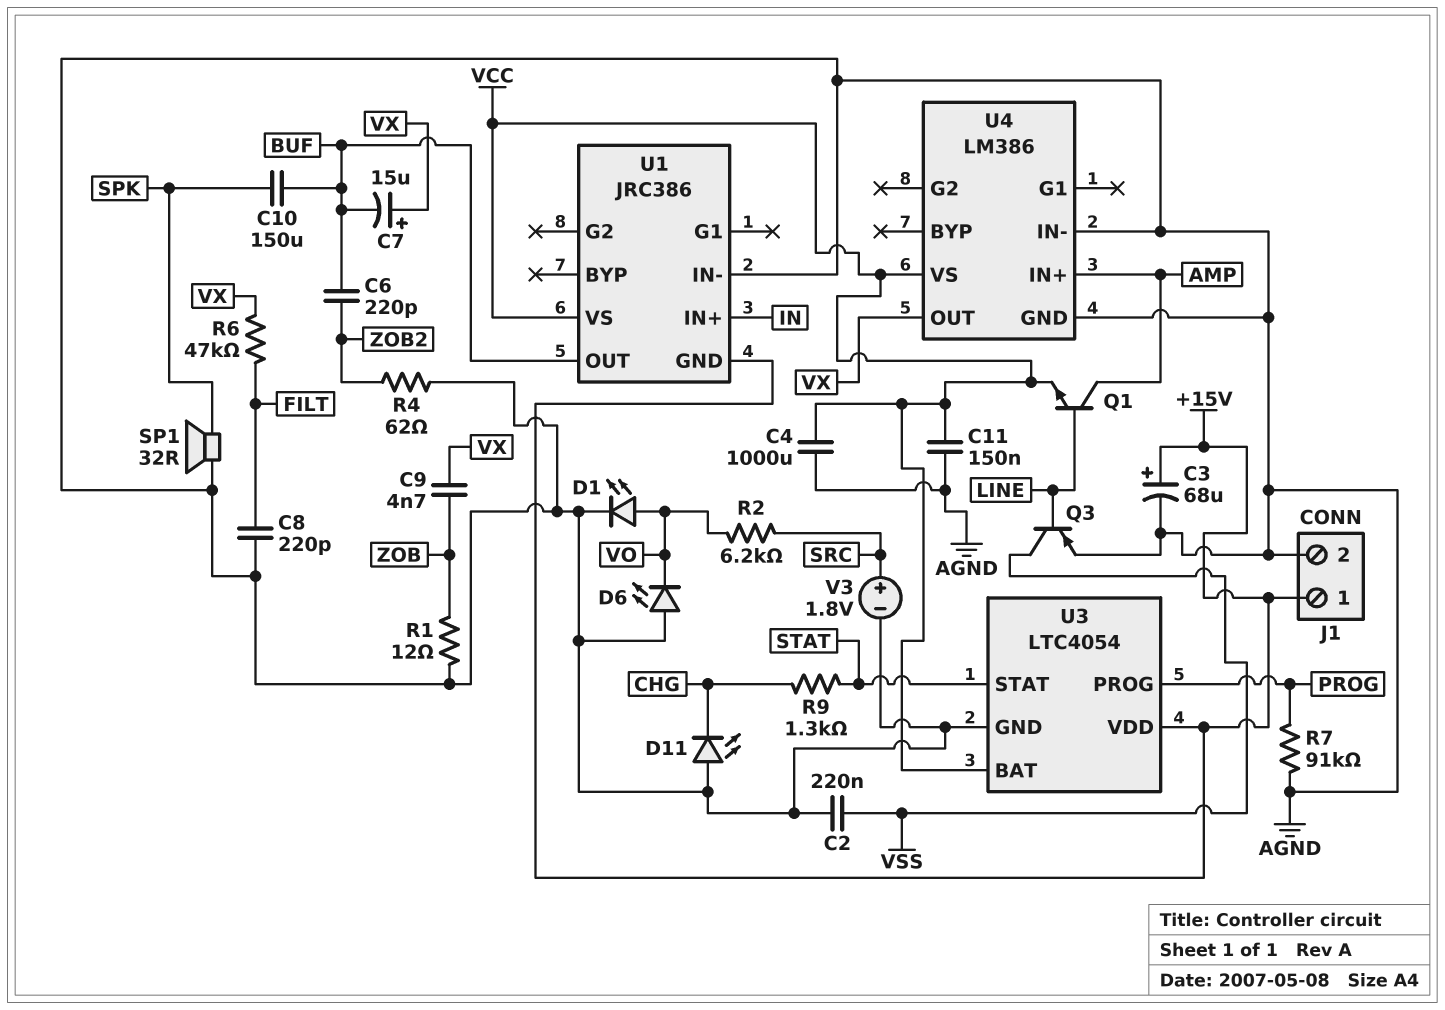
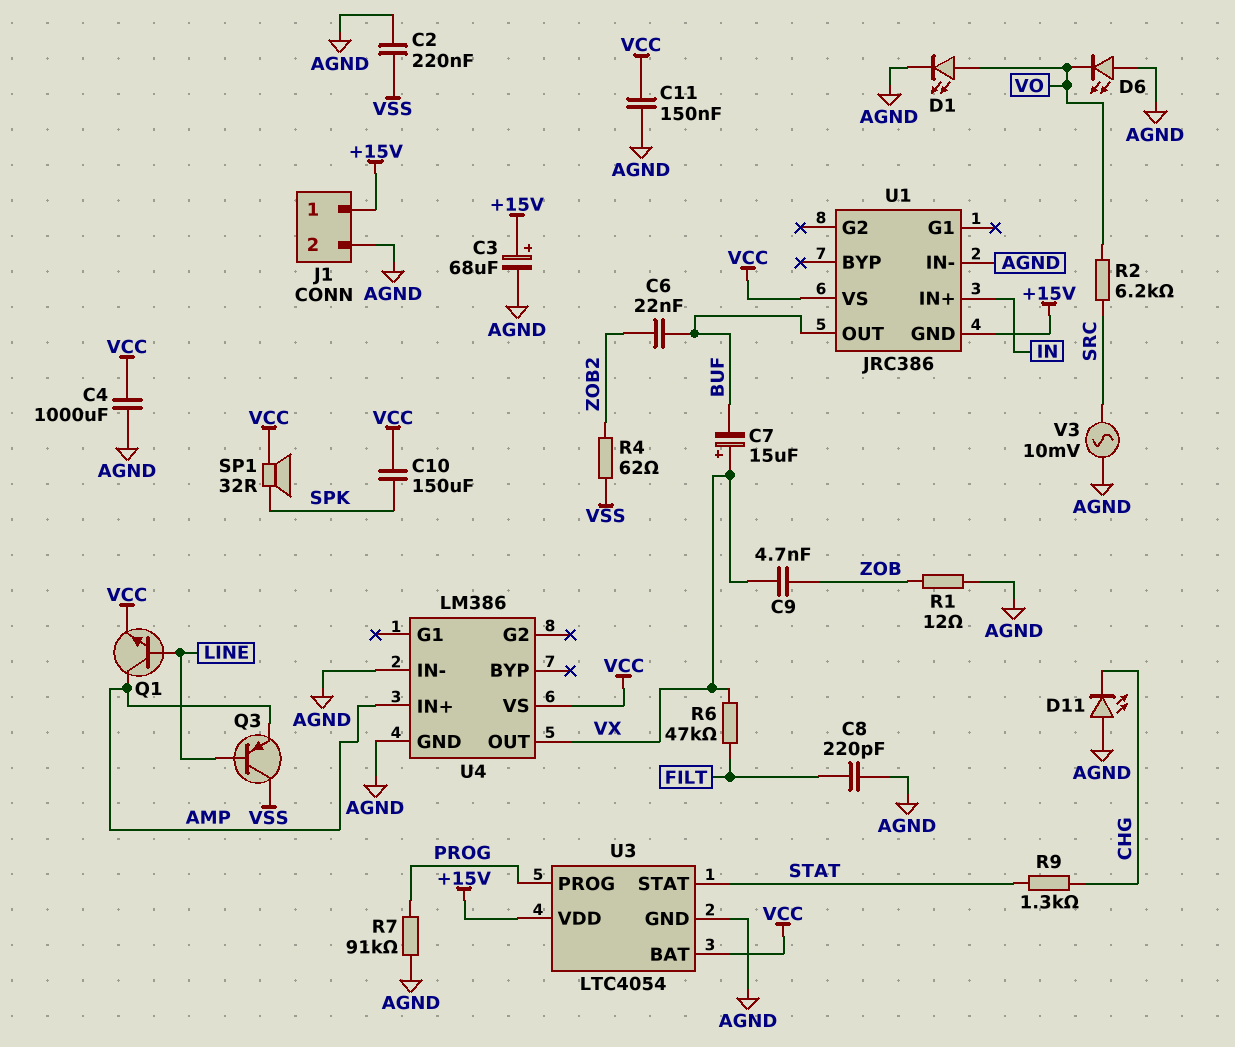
C6: 220pF (BUF, ZOB2) -> 22nF (BUF, ZOB2)
C10: 150uF (BUF, SPK) -> 150uF (SPK, VCC)
Q3: PNP (B LINE, C VSS, E AGND) -> PNP (B LINE, C VSS, E AMP)
R4: 62 (AGND, ZOB2) -> 62 (VSS, ZOB2)
SP1: speaker 32R (AGND, SPK) -> speaker 32R (SPK, VCC)
V3: 1.8V (plus SRC, minus AGND) -> AC 10mV (AGND, SRC)

